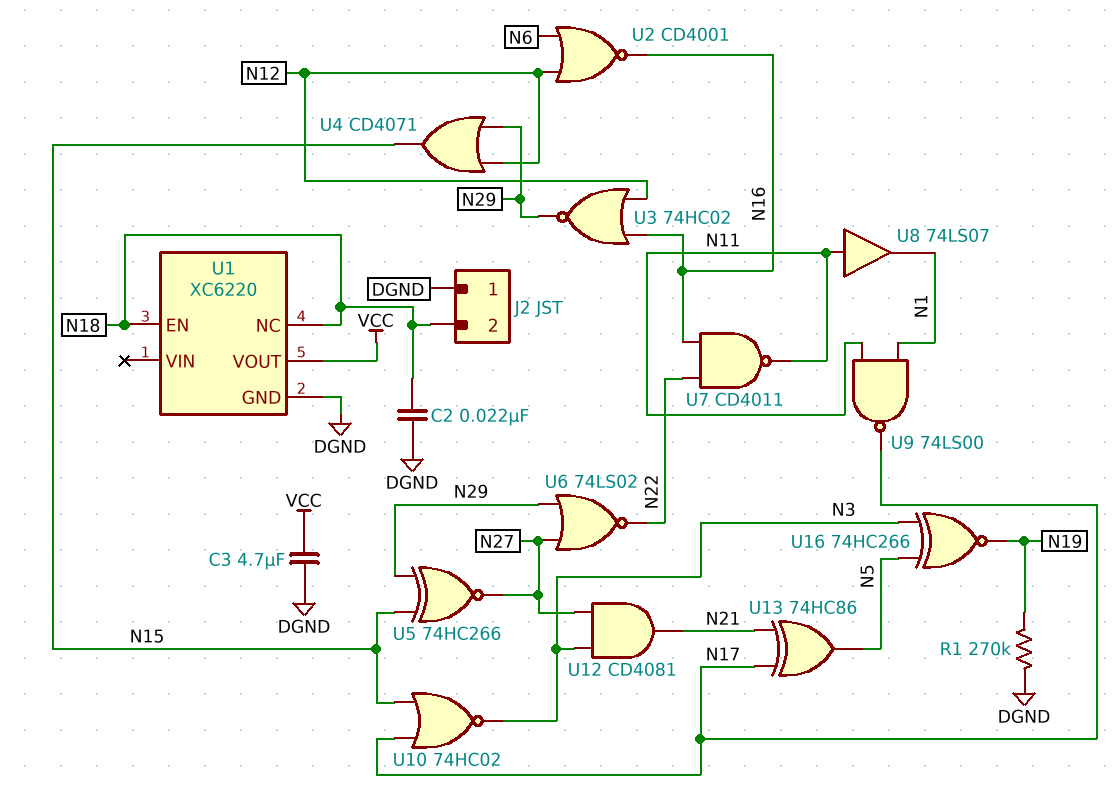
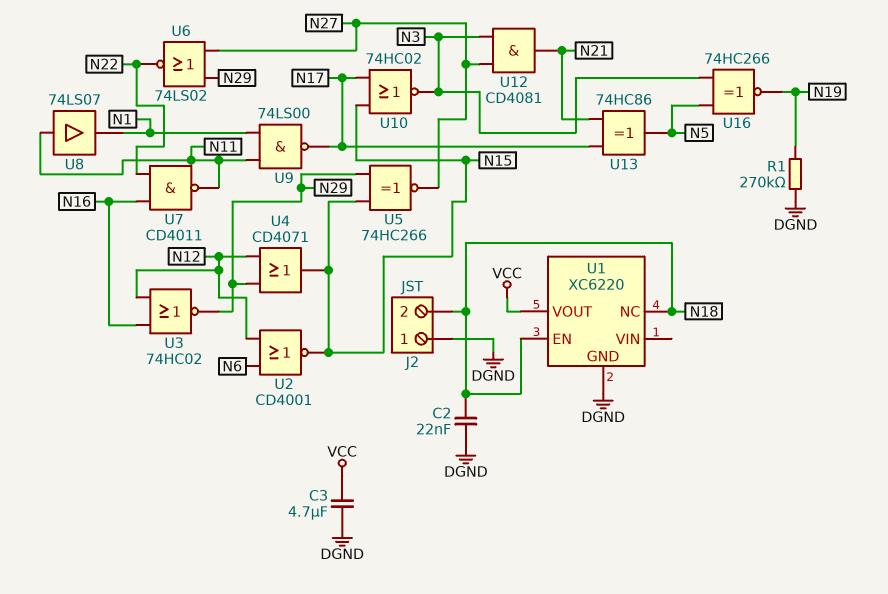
U2: NOR CD4001 (in N6, in N12, out N16) -> NOR CD4001 (in N6, in N12, out N15)

